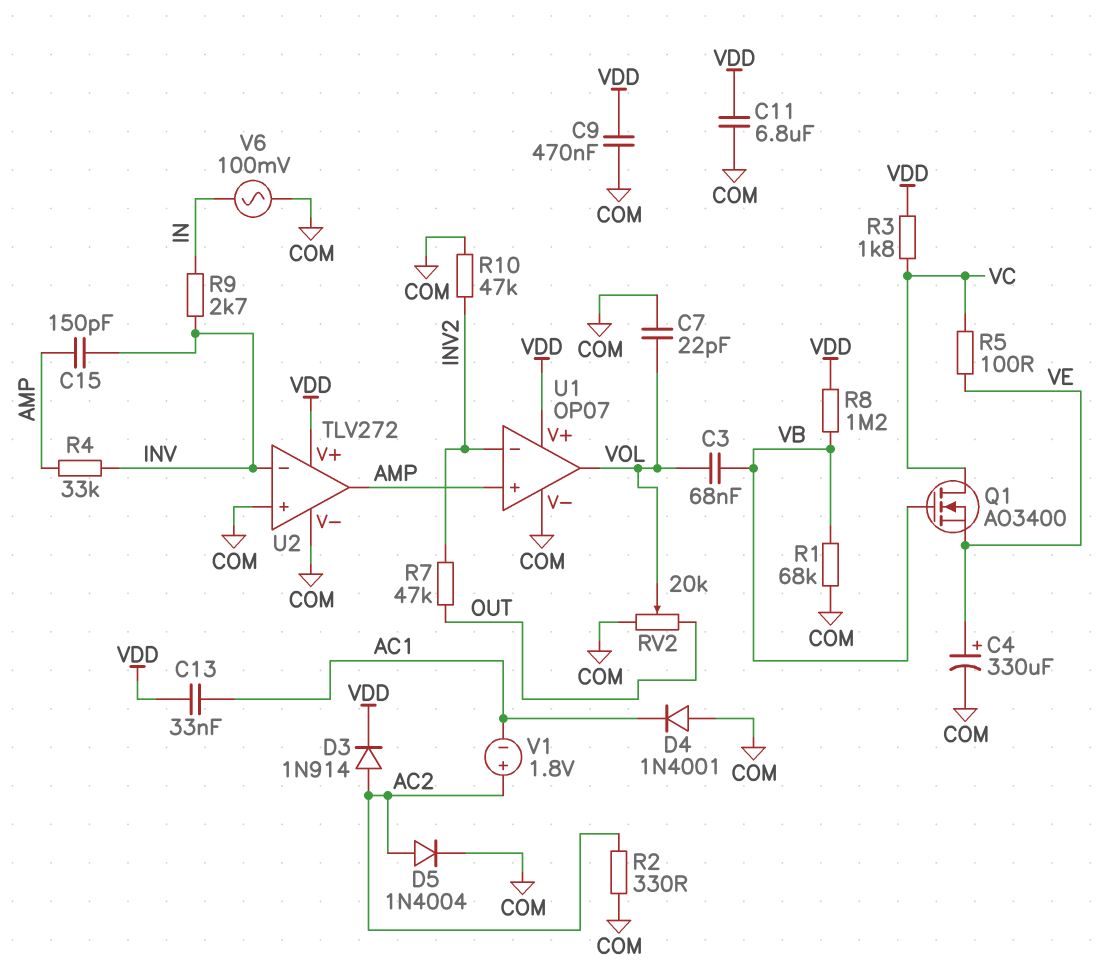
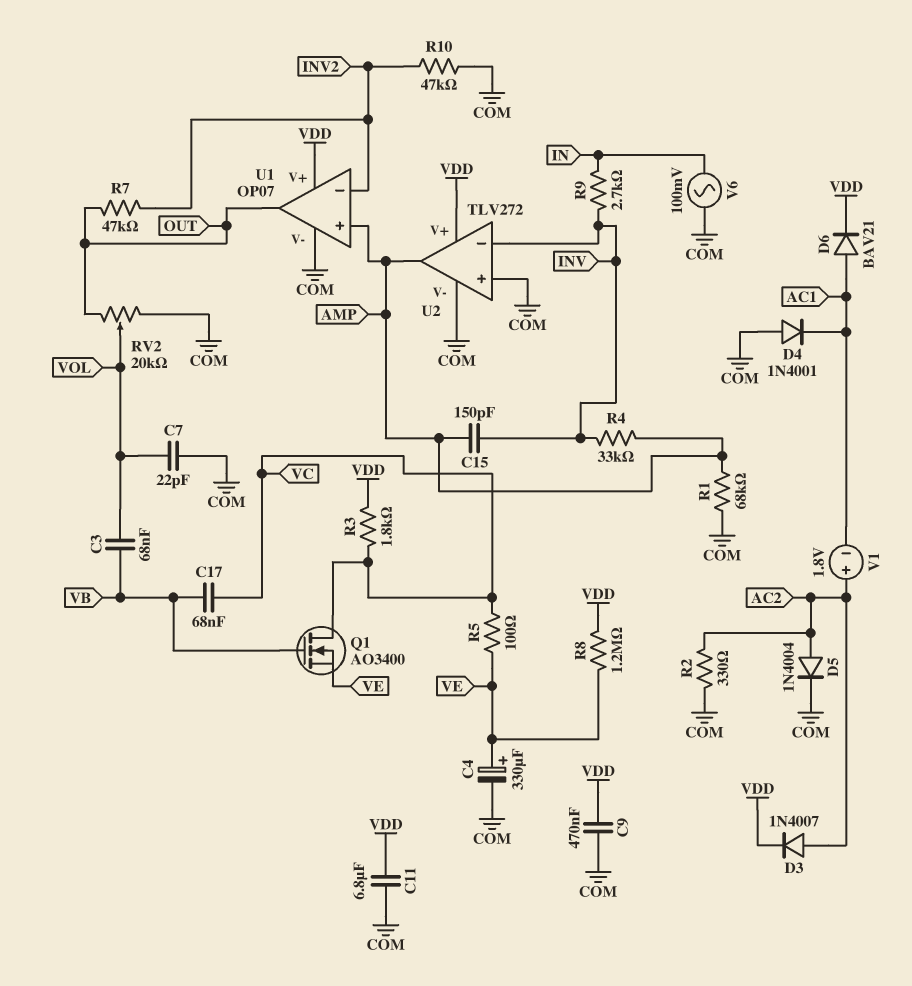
C13: 33nF (AC1, VDD) -> none
C17: none -> 68nF (VB, VC)
D3: diode 1N914 (A AC2, K VDD) -> diode 1N4007 (A AC2, K VDD)
D6: none -> diode BAV21 (A AC1, K VDD)
R1: 68k (COM, VB) -> 68k (AMP, COM)
R8: 1.2M (VB, VDD) -> 1.2M (VDD, VE)
U1 pin out: VOL -> OUT

